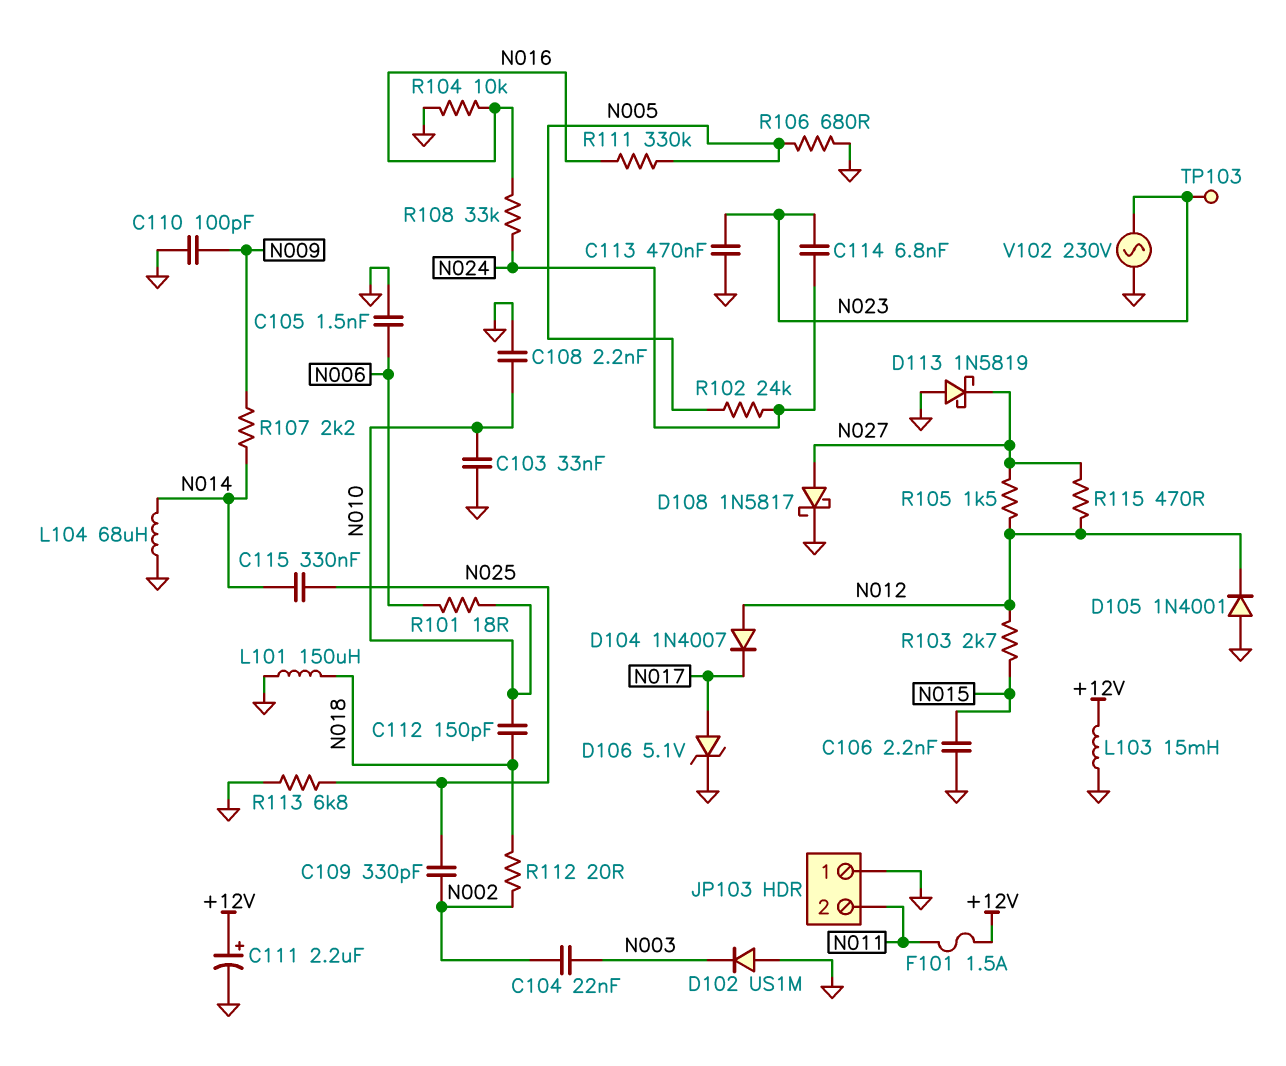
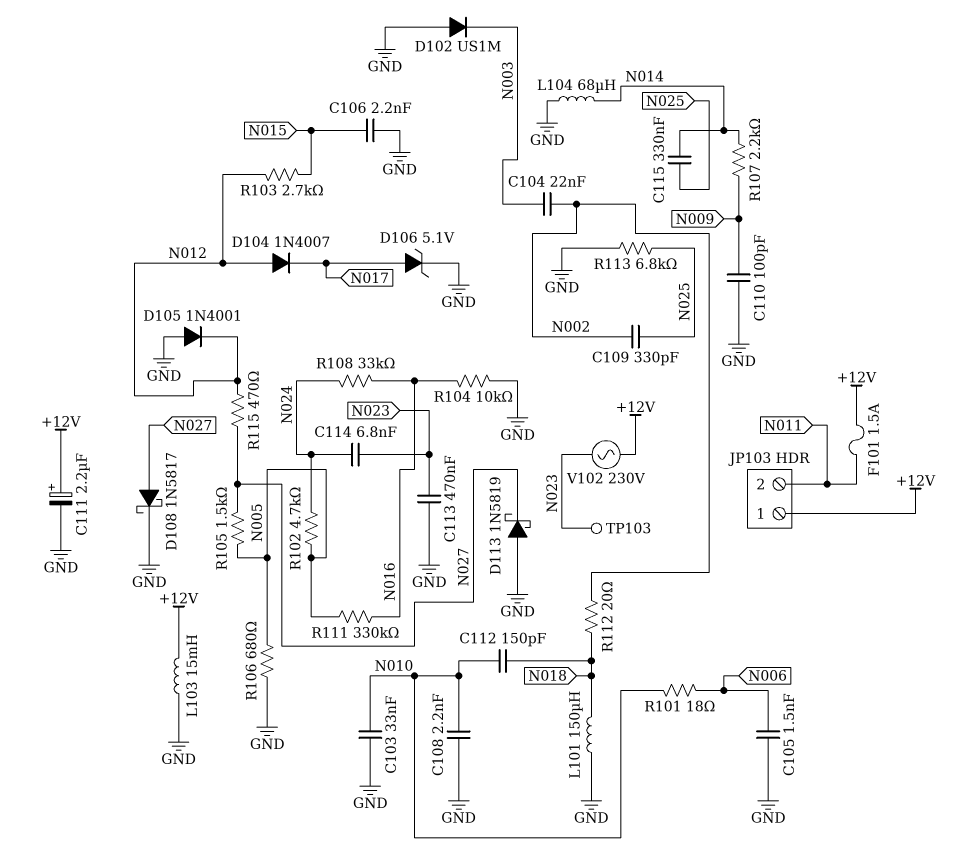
JP103 pin 1: GND -> +12V
R102: 24k (N005, N024) -> 4.7k (N005, N024)
R105: 1.5k (N012, N027) -> 1.5k (N005, N027)
V102: AC 230V (GND, N023) -> AC 230V (+12V, N023)

